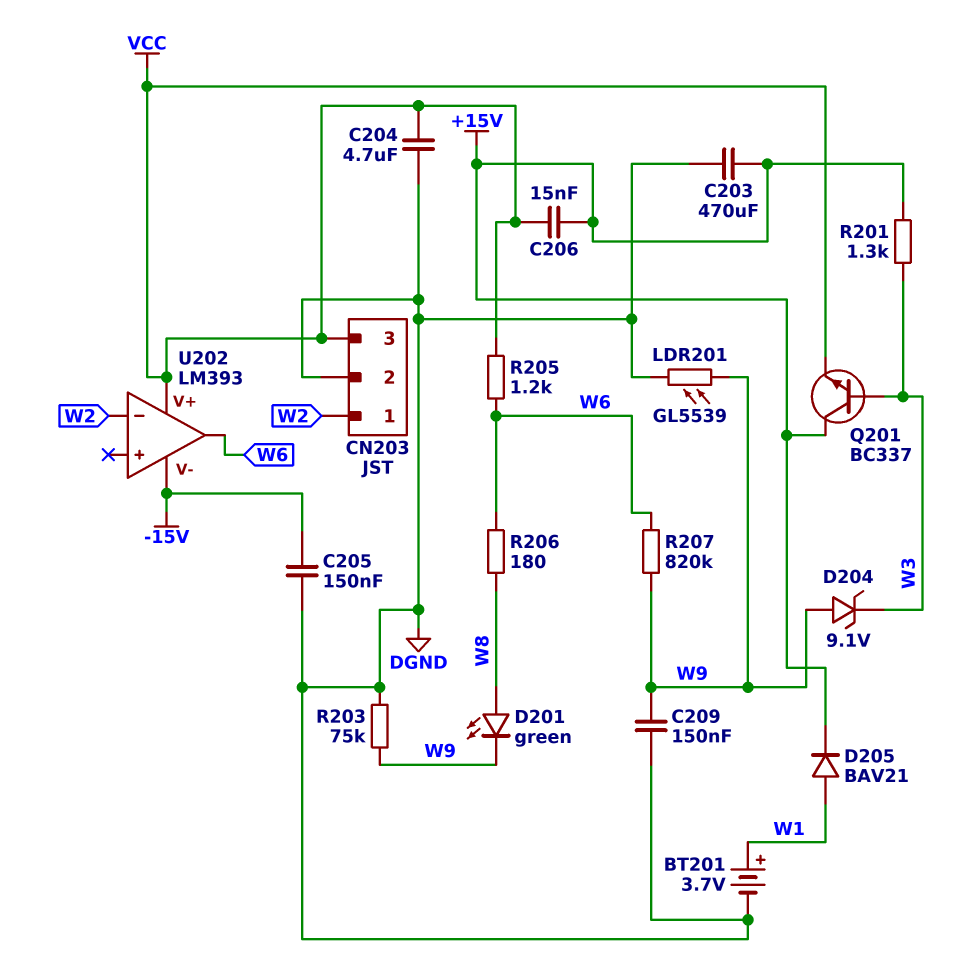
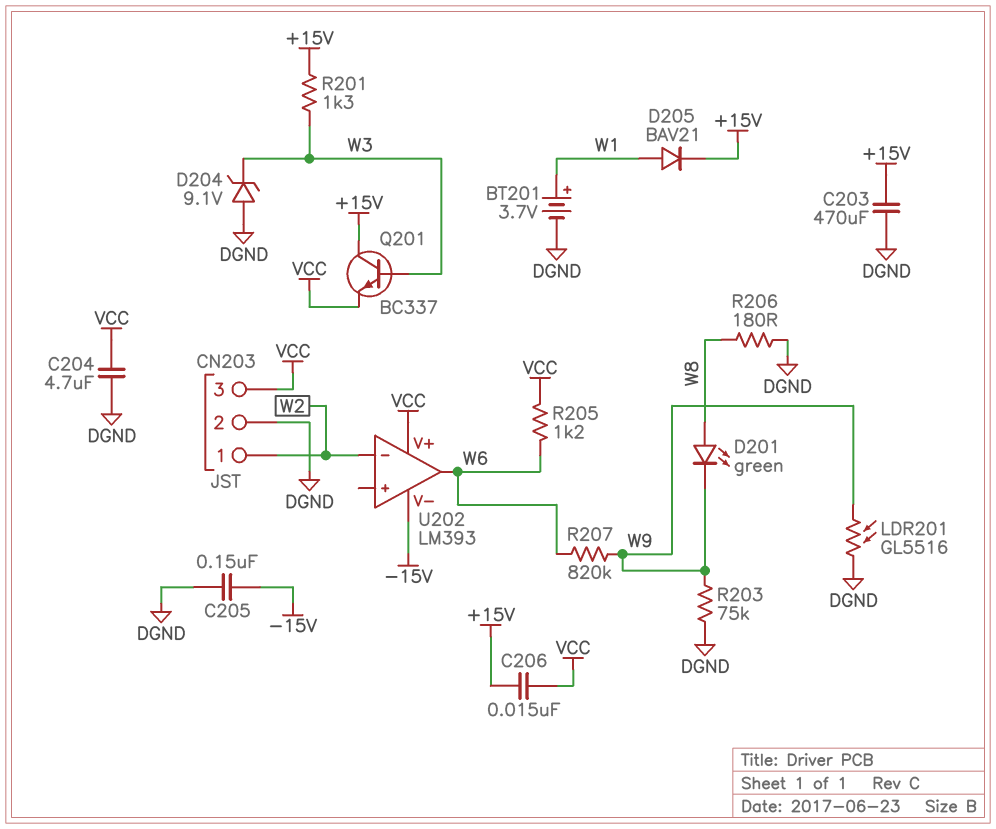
C209: 150nF (DGND, W9) -> none
D204: zener 9.1V (A W9, K W3) -> zener 9.1V (A DGND, K W3)
LDR201: GL5539 (DGND, W9) -> GL5516 (DGND, W9)
R206: 180 (W6, W8) -> 180 (DGND, W8)

